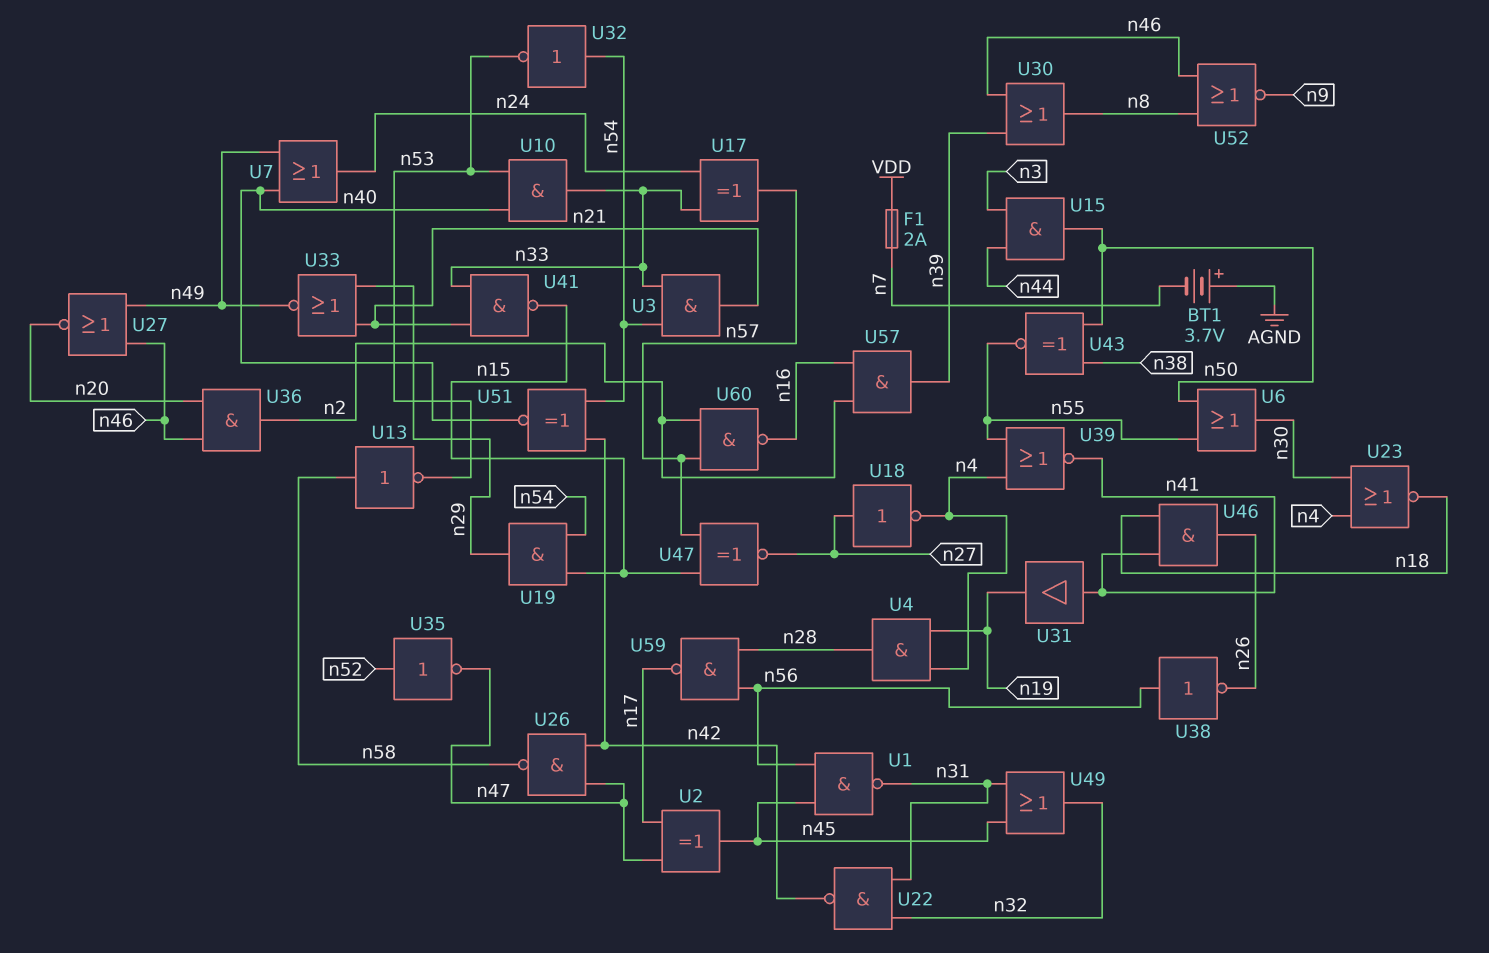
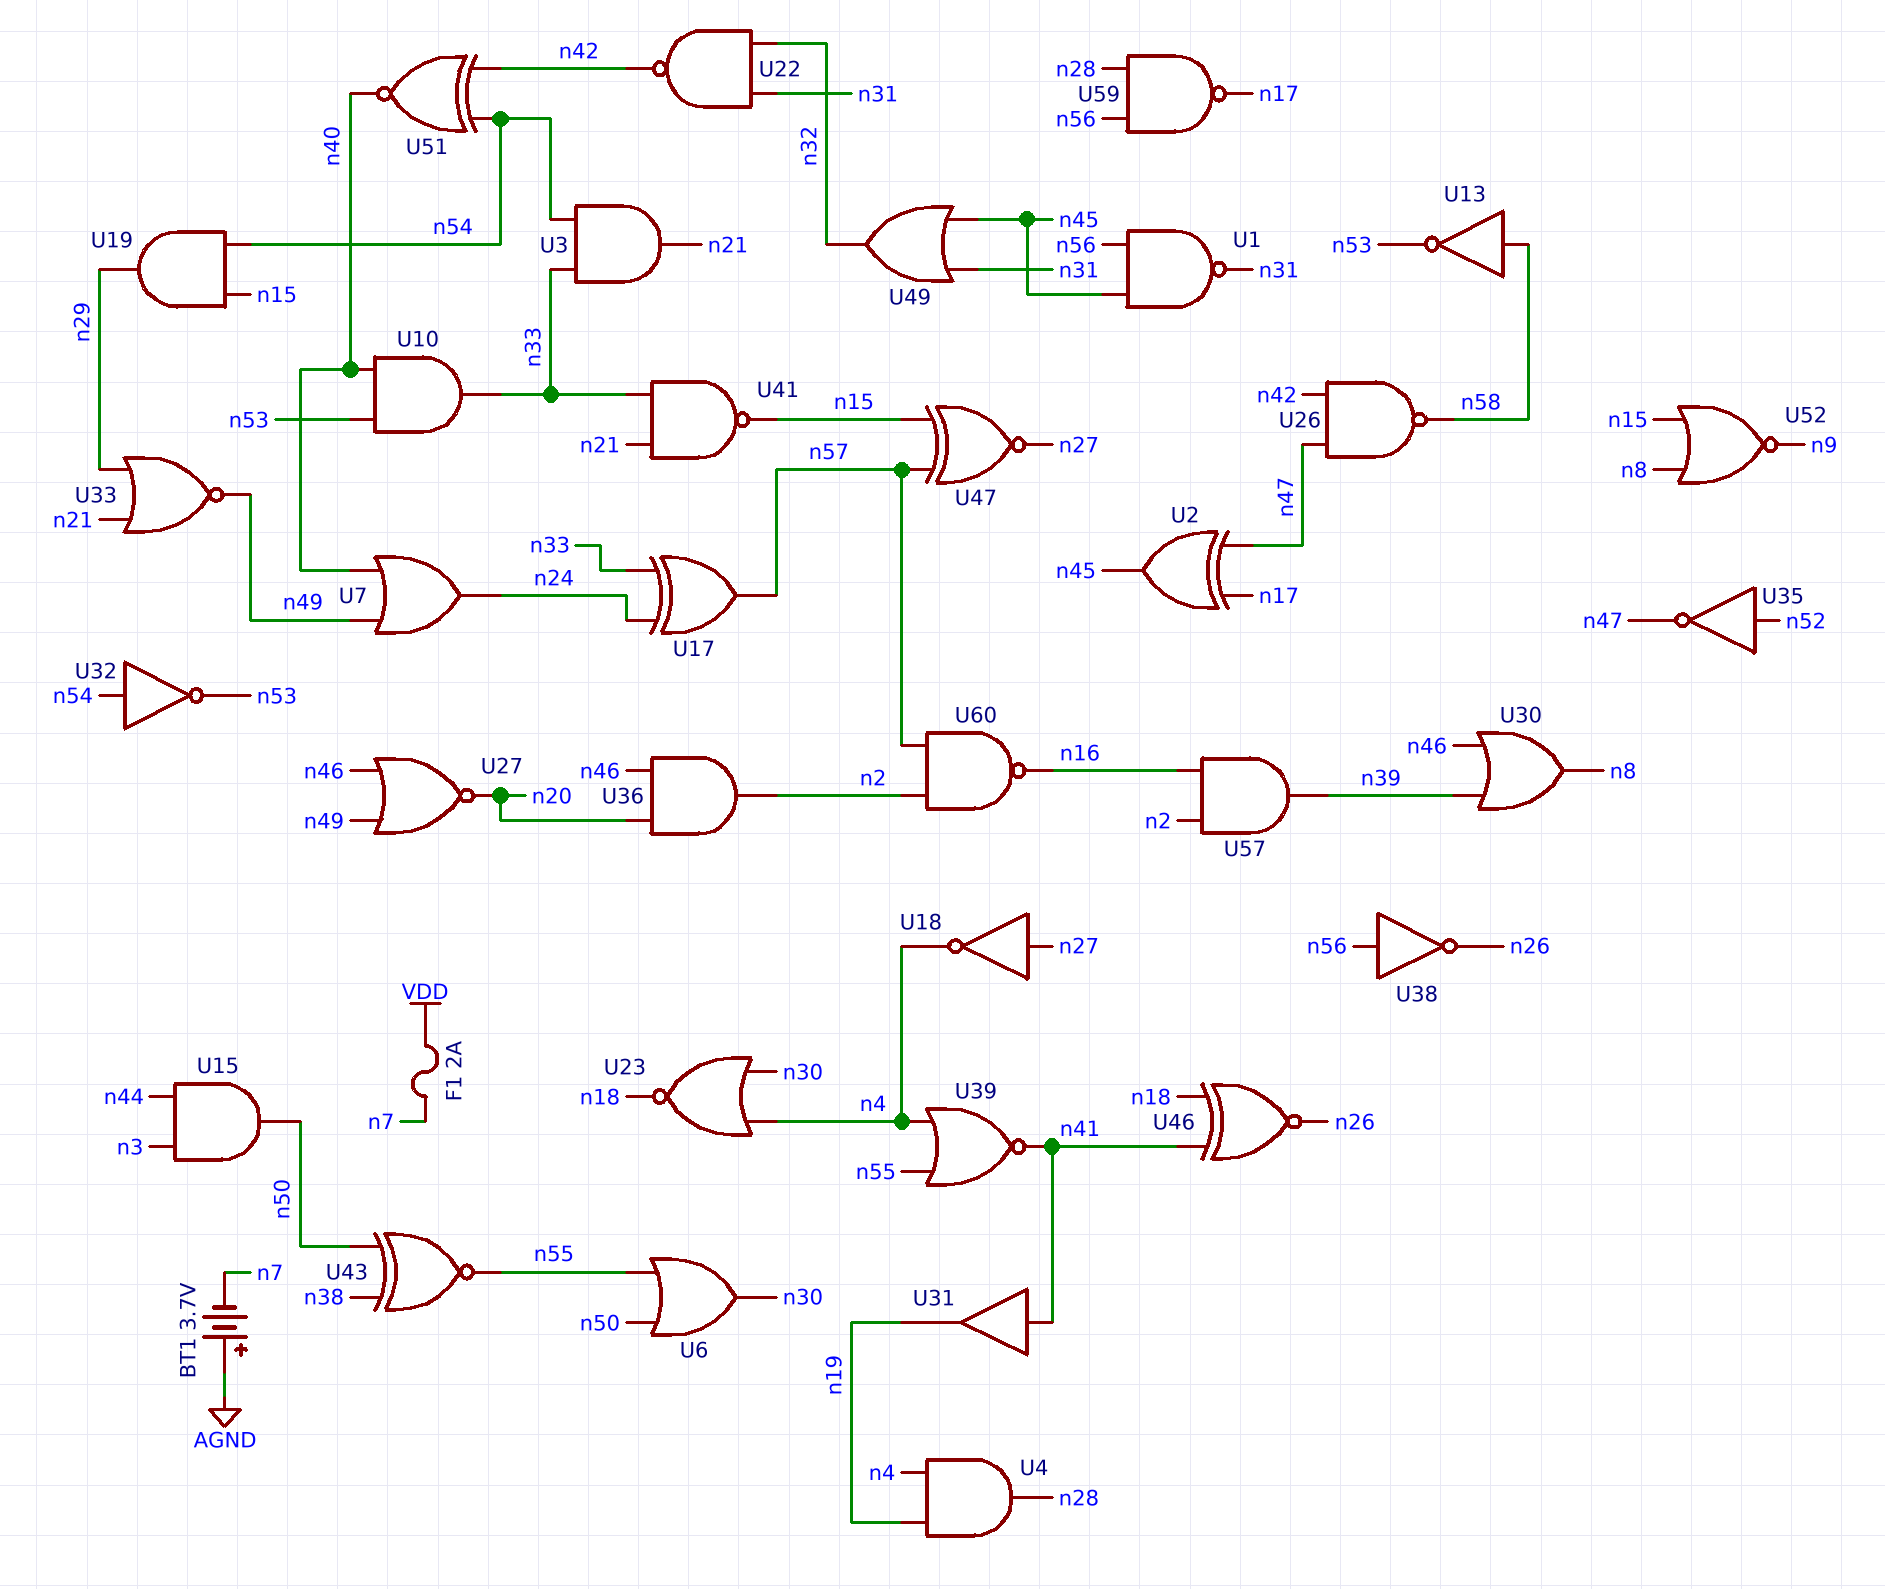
U46: AND (in n18, in n41, out n26) -> XNOR (in n18, in n41, out n26)
U52: NOR (in n8, in n46, out n9) -> NOR (in n8, in n15, out n9)

